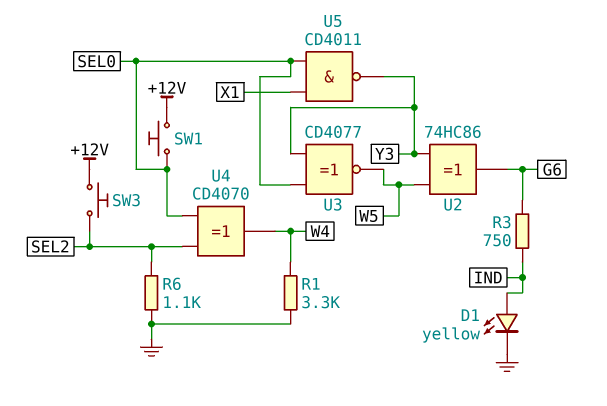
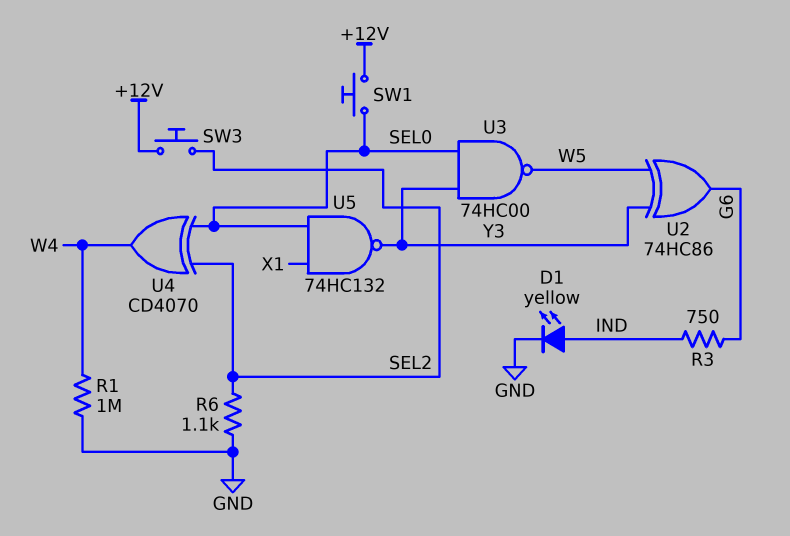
R1: 3.3k (GND, W4) -> 1M (GND, W4)
U3: XNOR CD4077 (in SEL0, in Y3, out W5) -> NAND 74HC00 (in SEL0, in Y3, out W5)
U5: NAND CD4011 (in SEL0, in X1, out Y3) -> NAND 74HC132 (in SEL0, in X1, out Y3)

